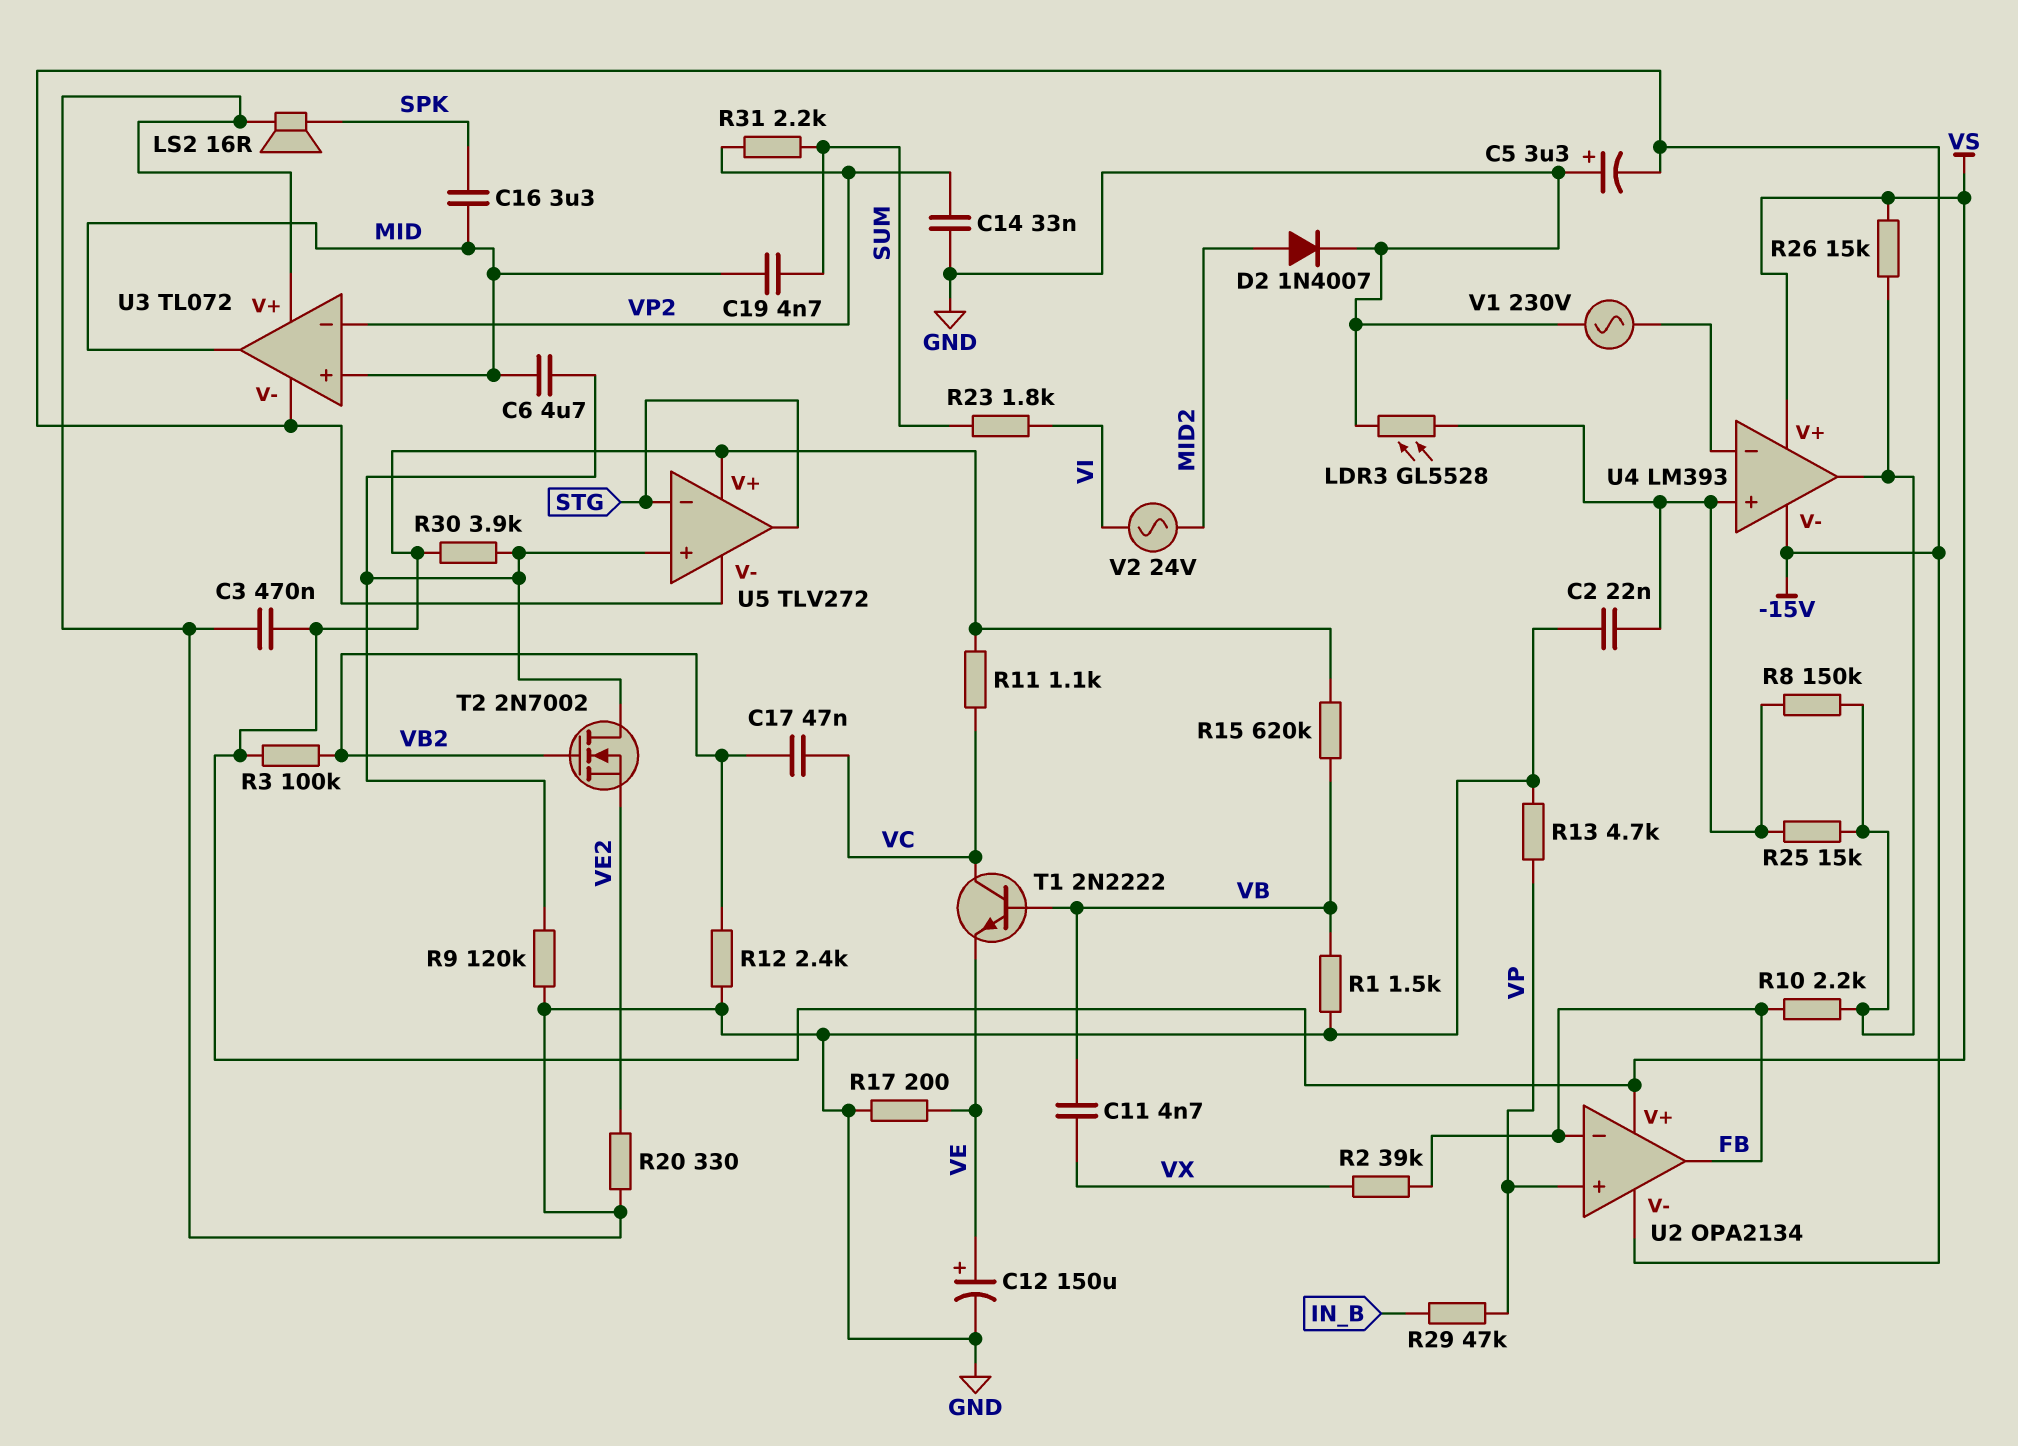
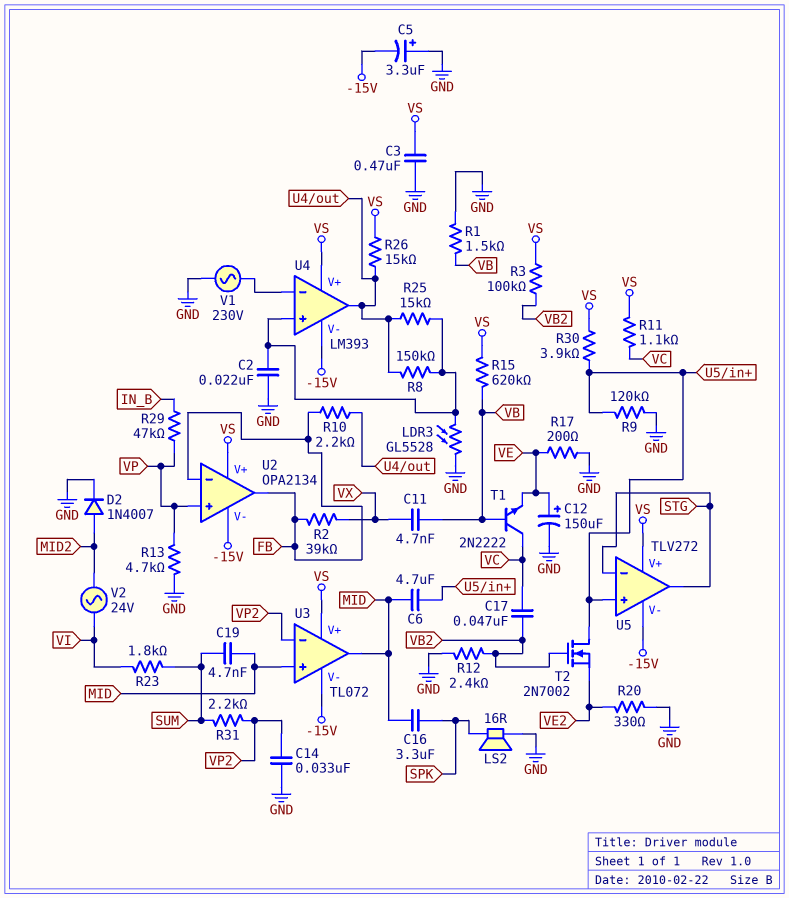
U3 pin V+: GND -> VS

